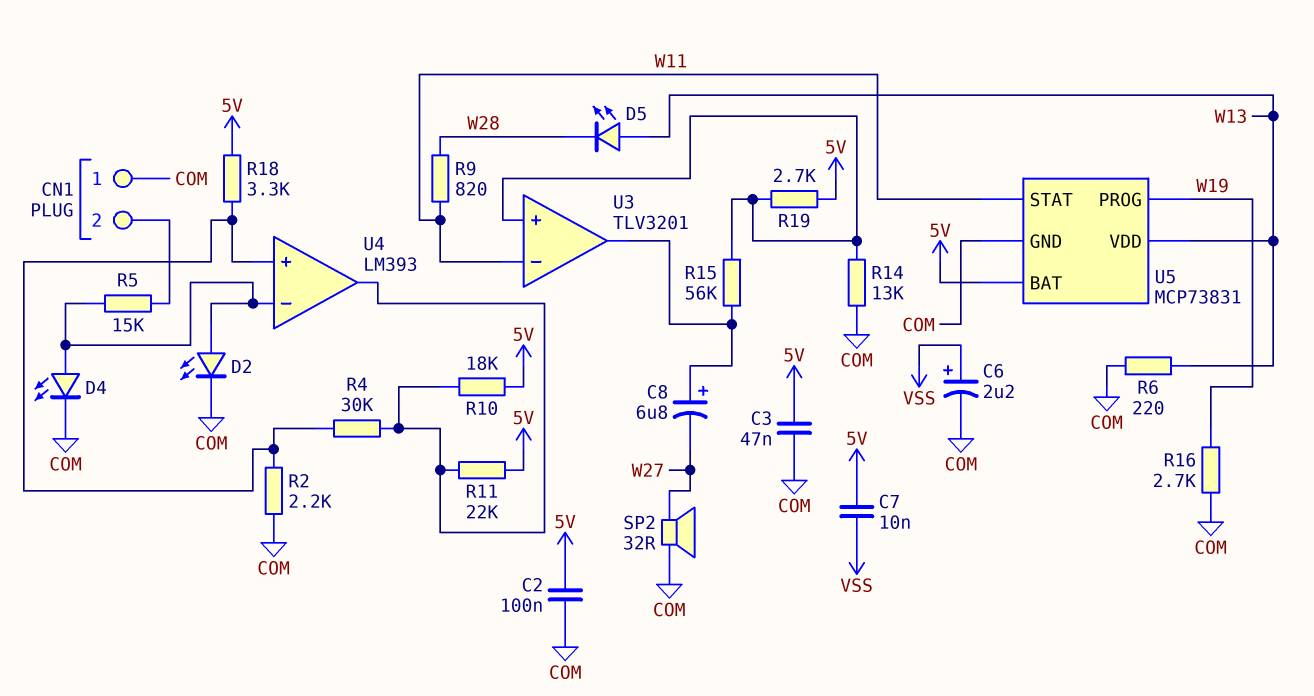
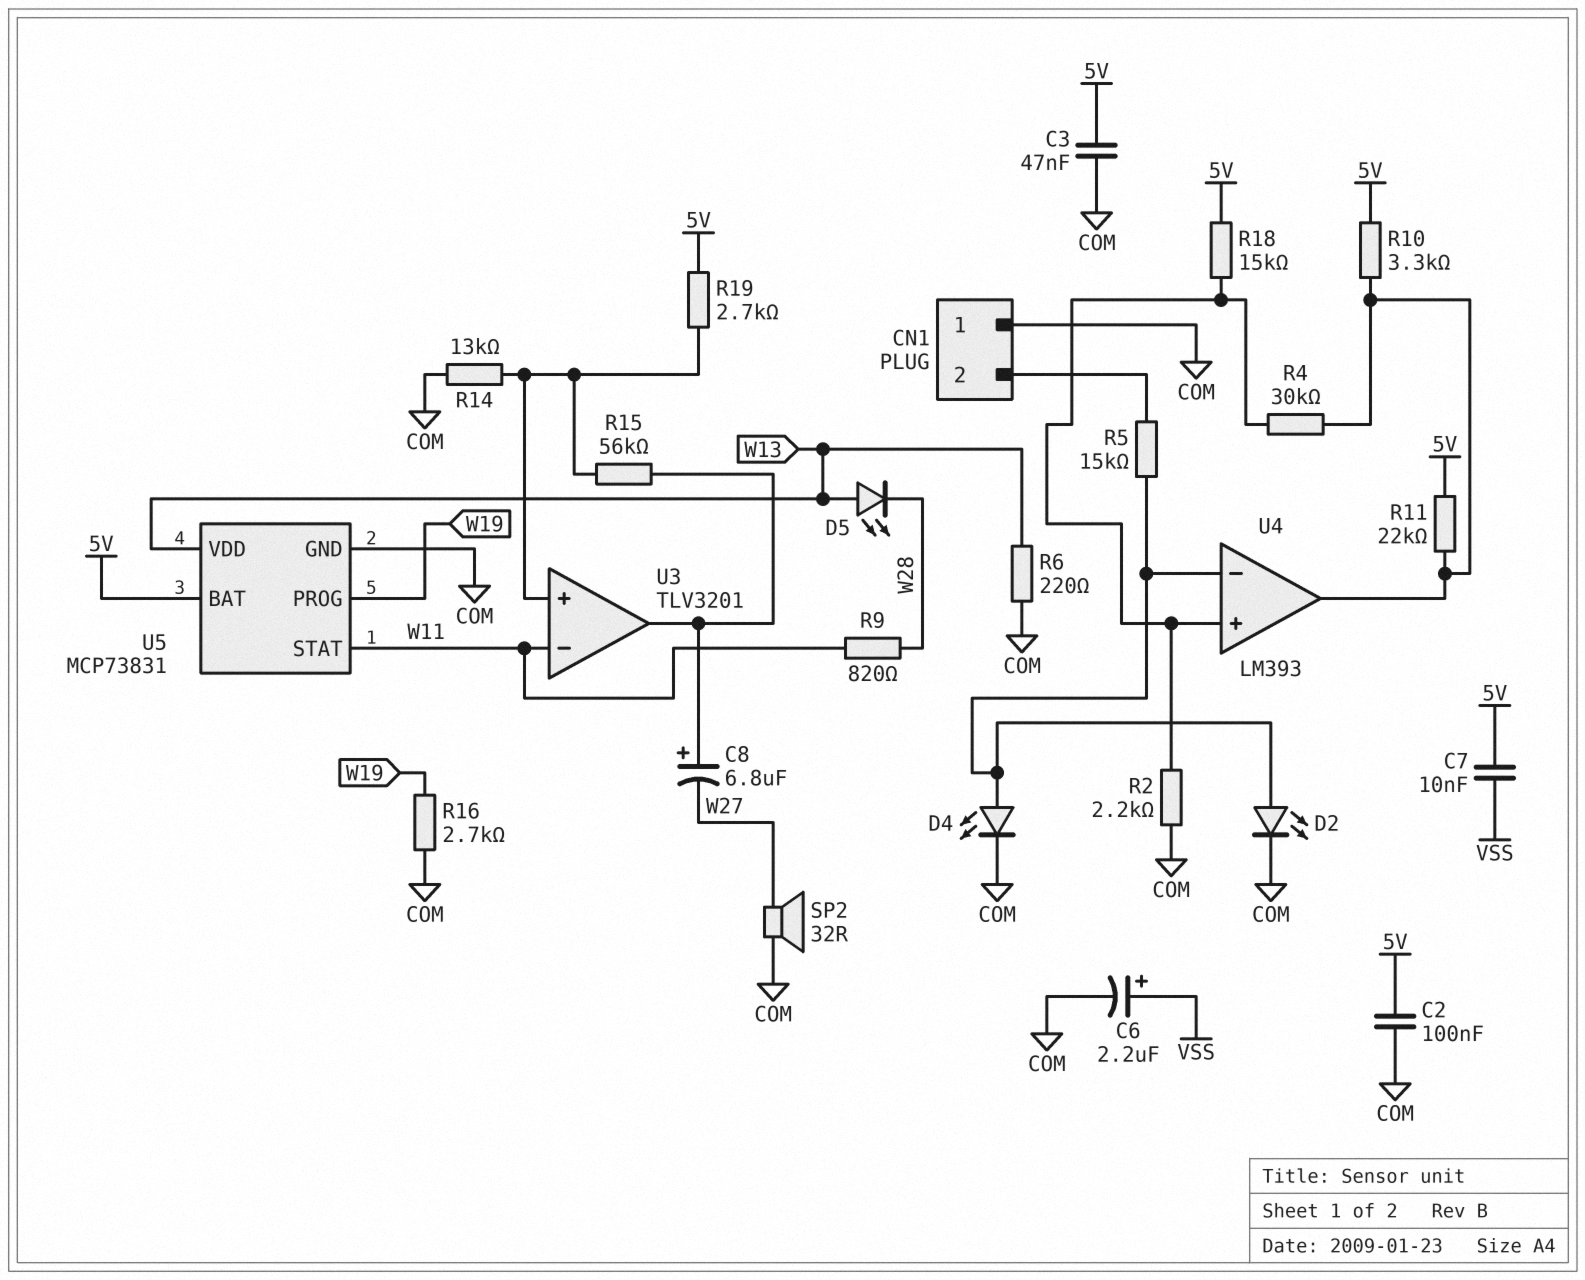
R10: 18k (5V, U4/out) -> 3.3k (5V, U4/out)
R18: 3.3k (5V, U4/in+) -> 15k (5V, U4/in+)

